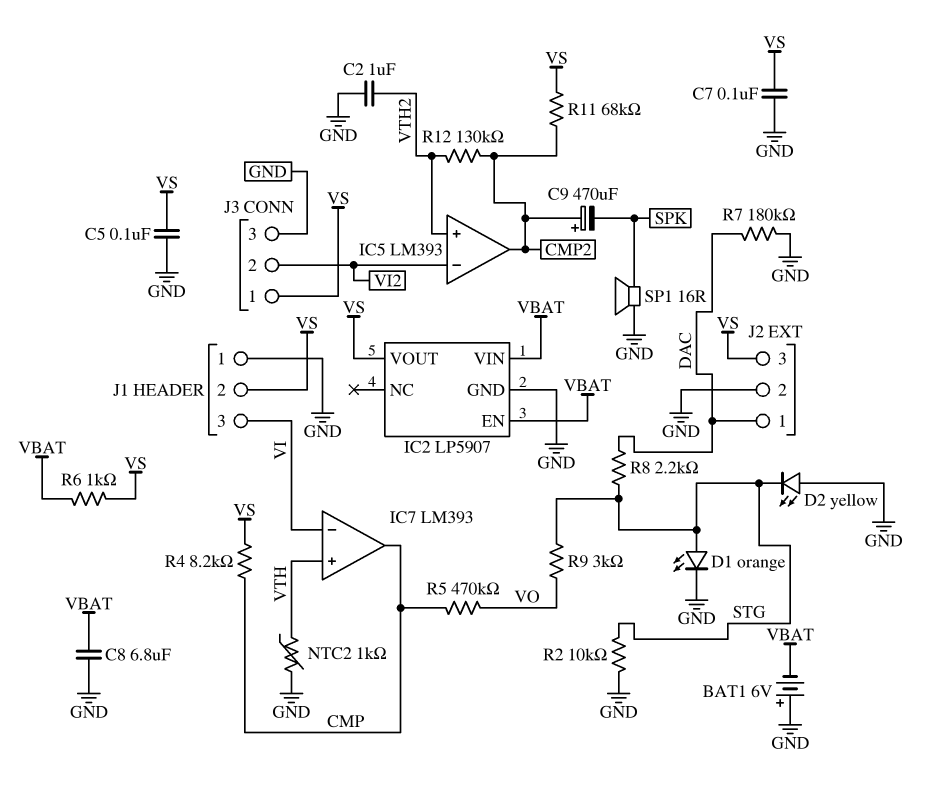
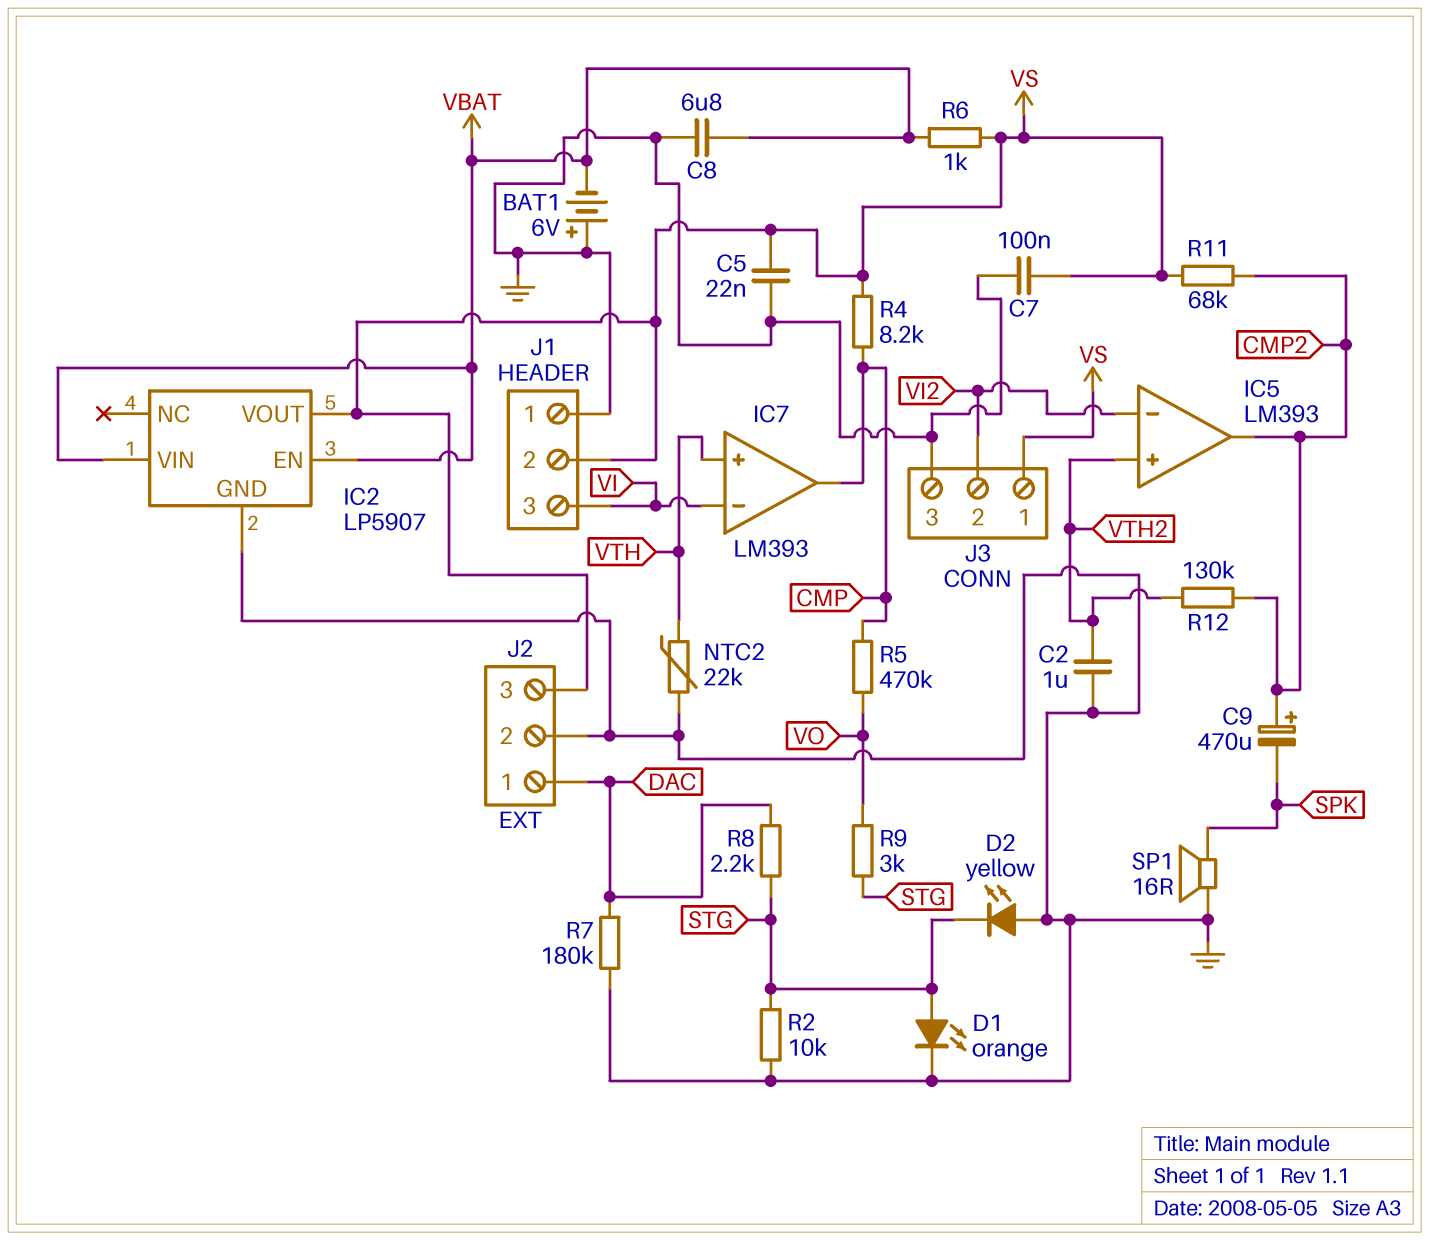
C5: 100nF (GND, VS) -> 22nF (GND, VS)
NTC2: 1k (GND, VTH) -> 22k (GND, VTH)

